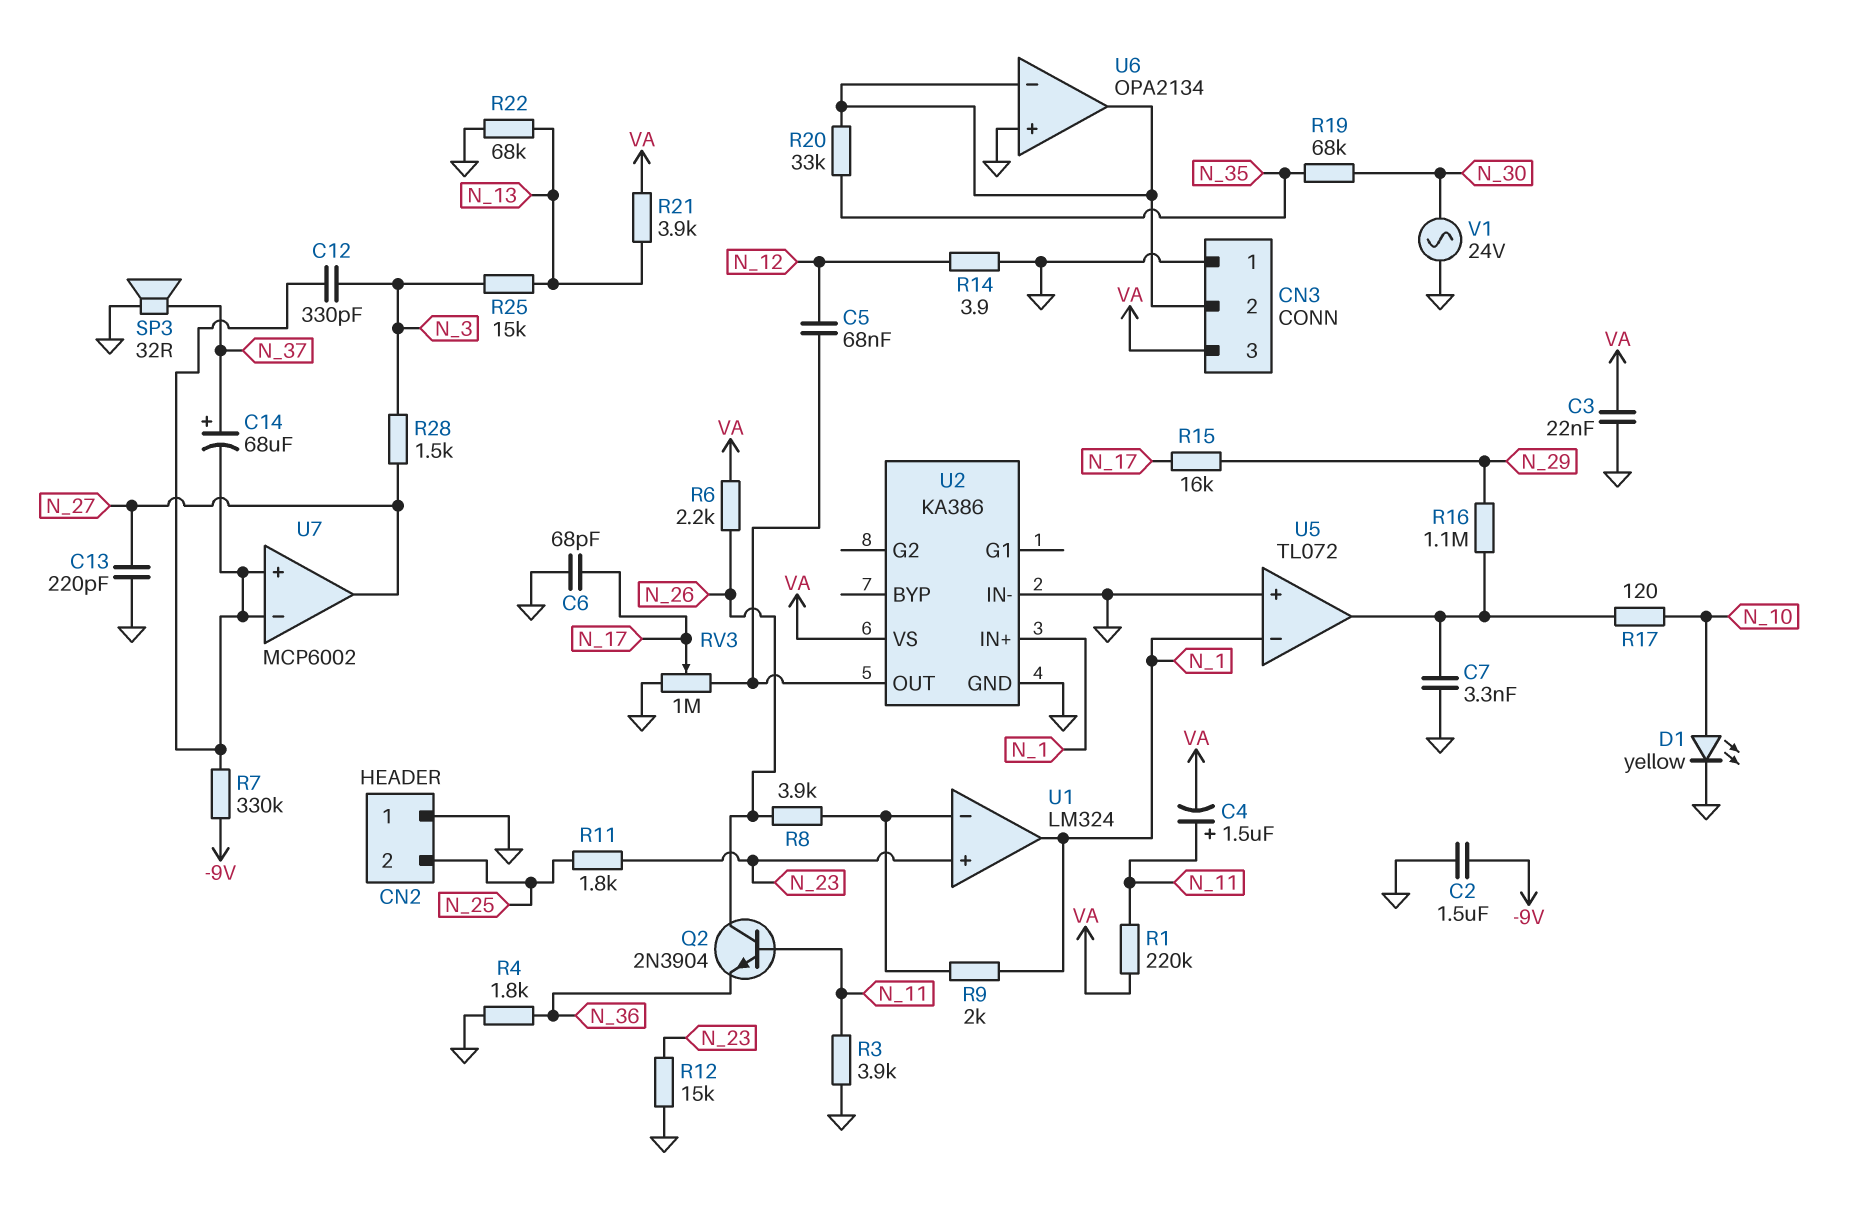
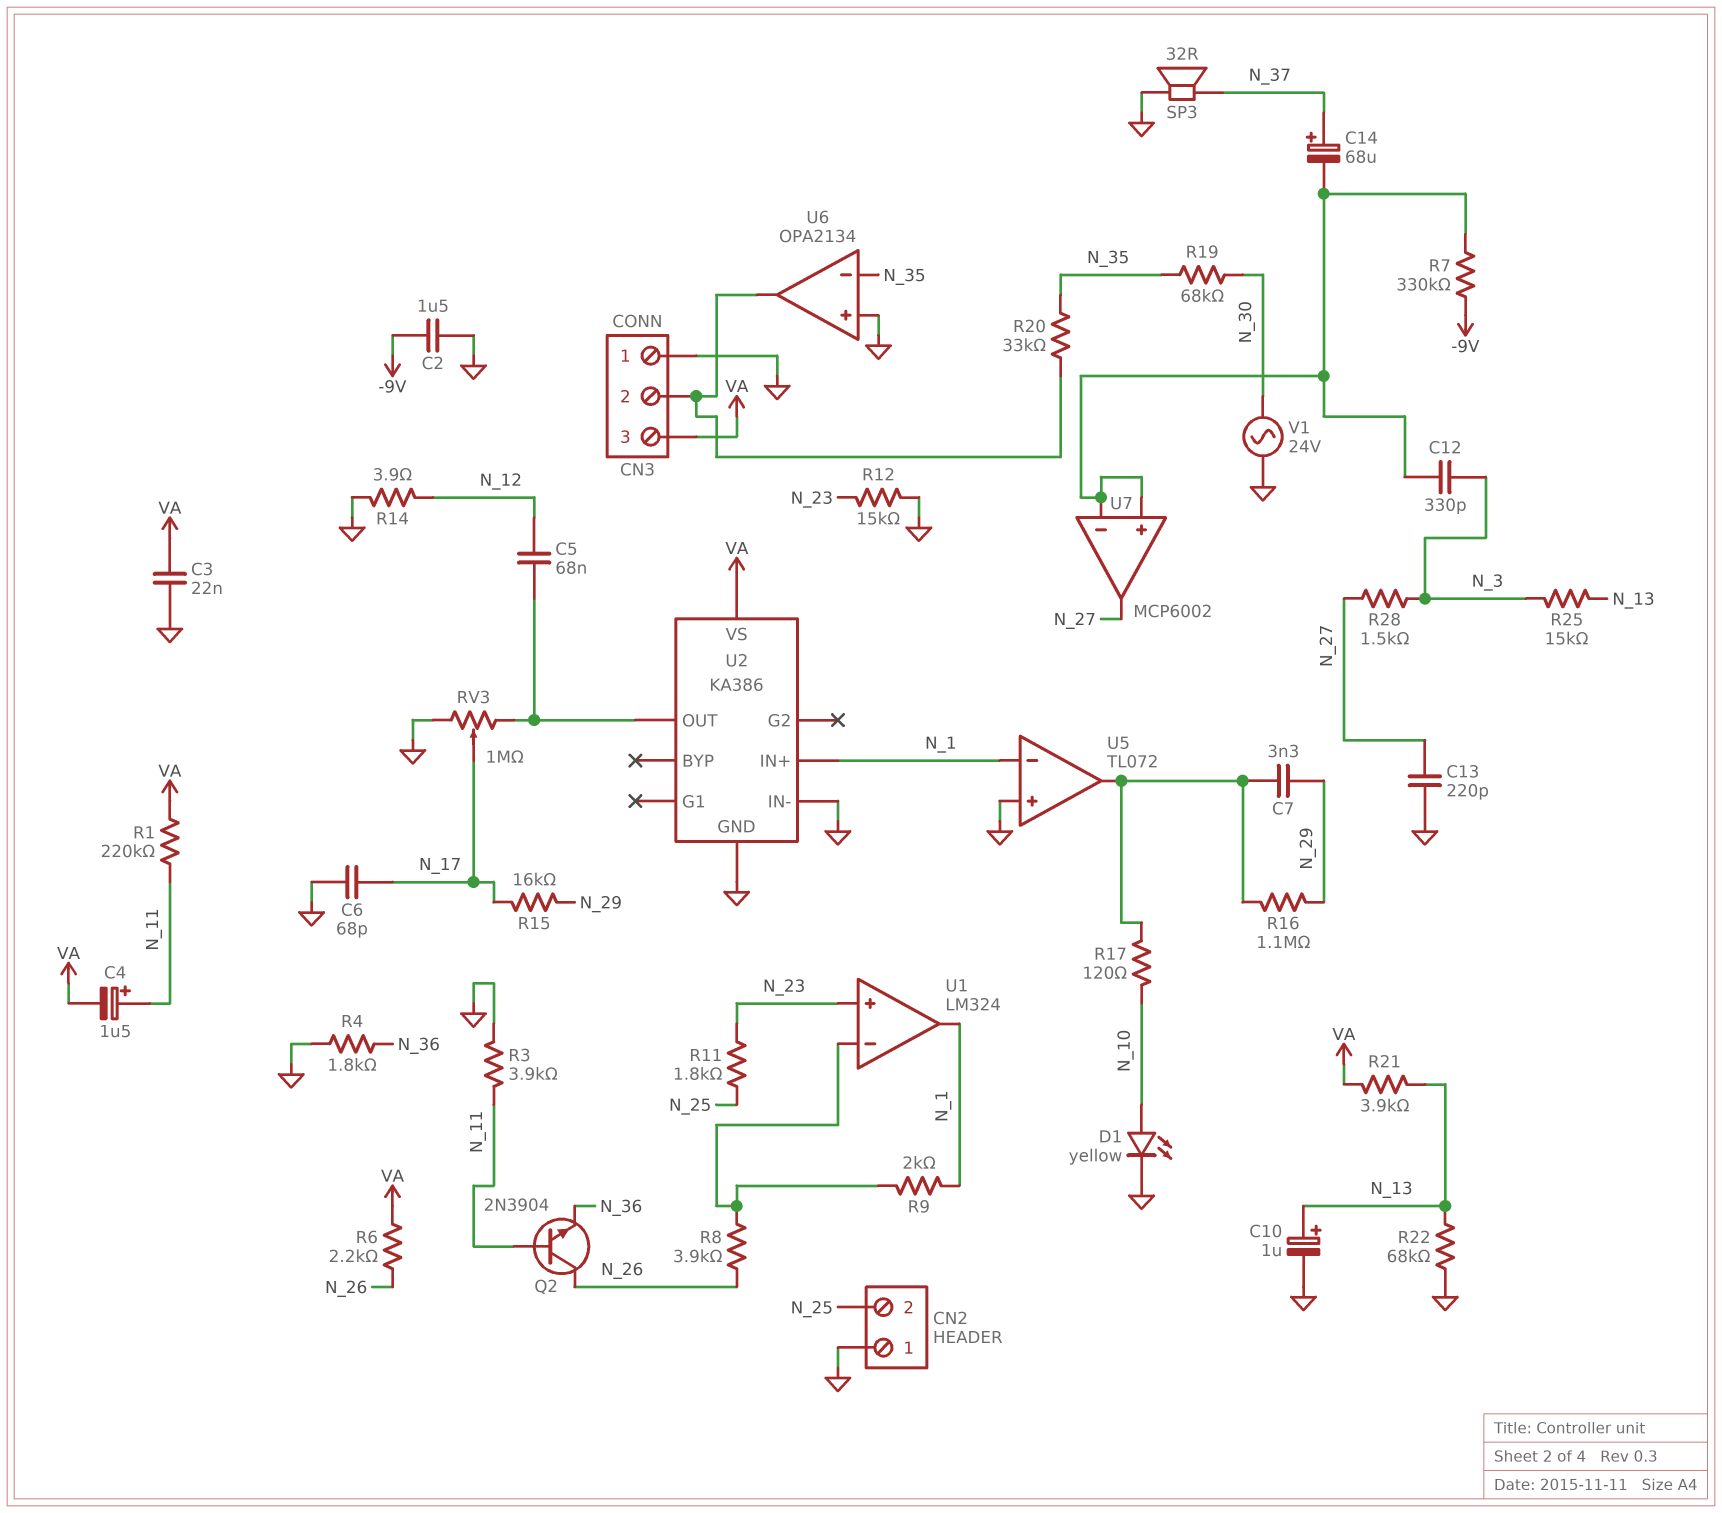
C7: 3.3nF (GND, U5/out) -> 3.3nF (N_29, U5/out)
C10: none -> 1uF (plus N_13, minus GND)
U6 pin in-: CN3/2 -> N_35

